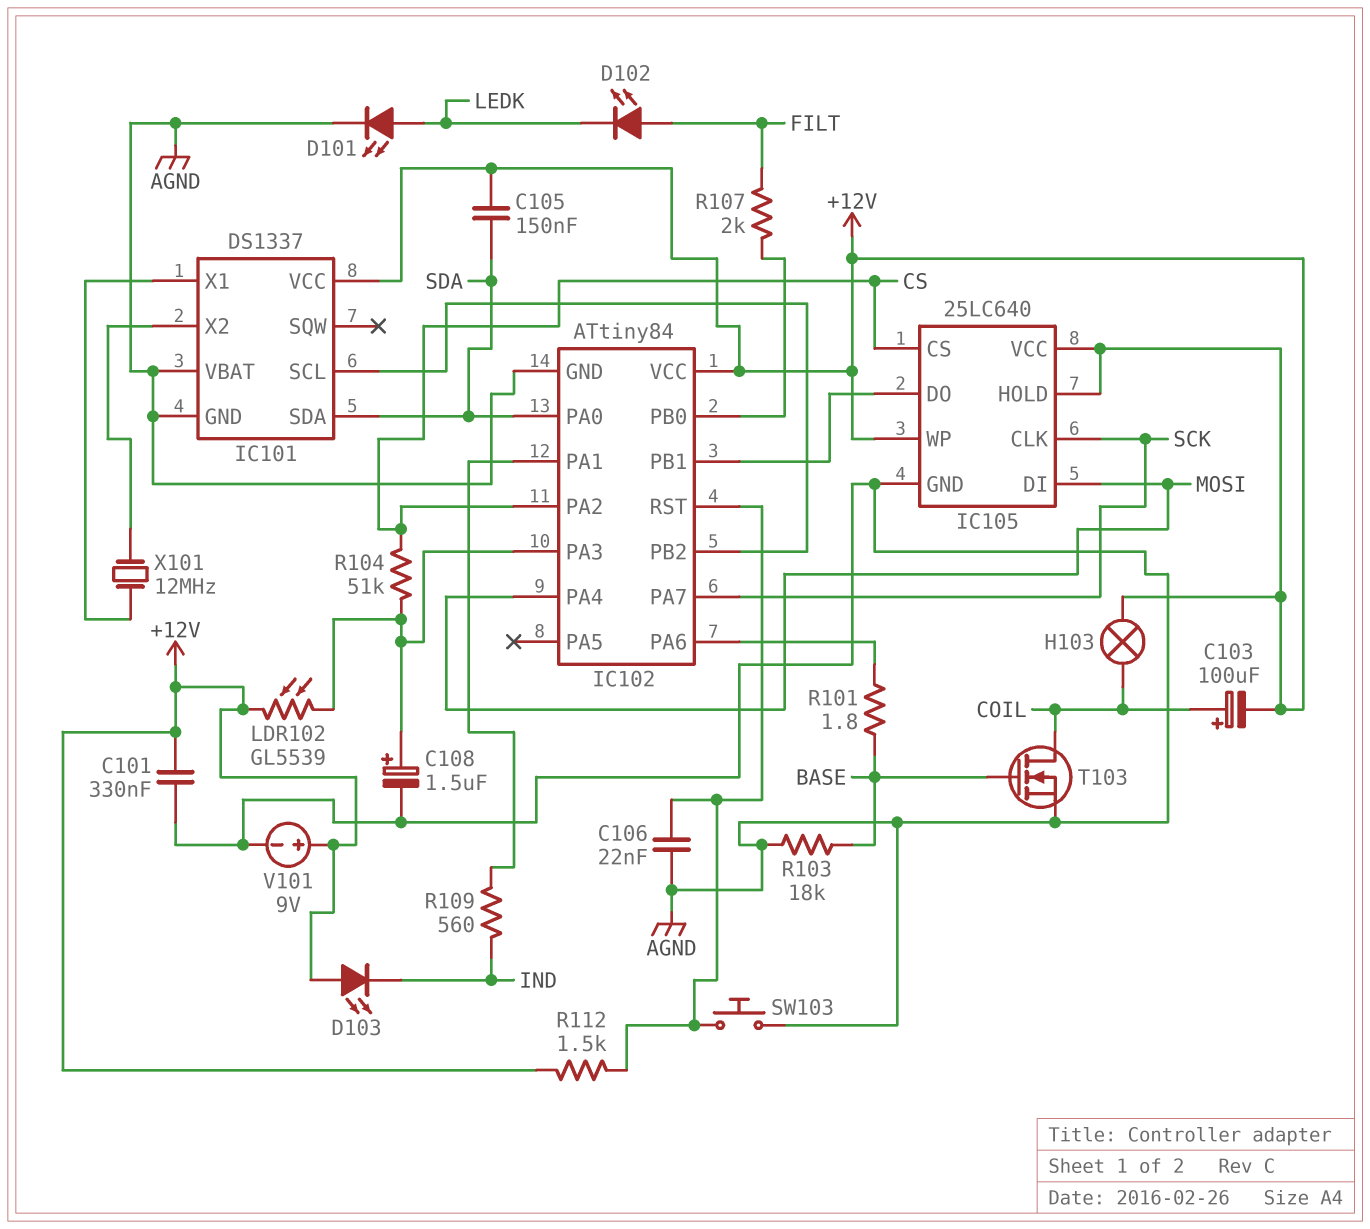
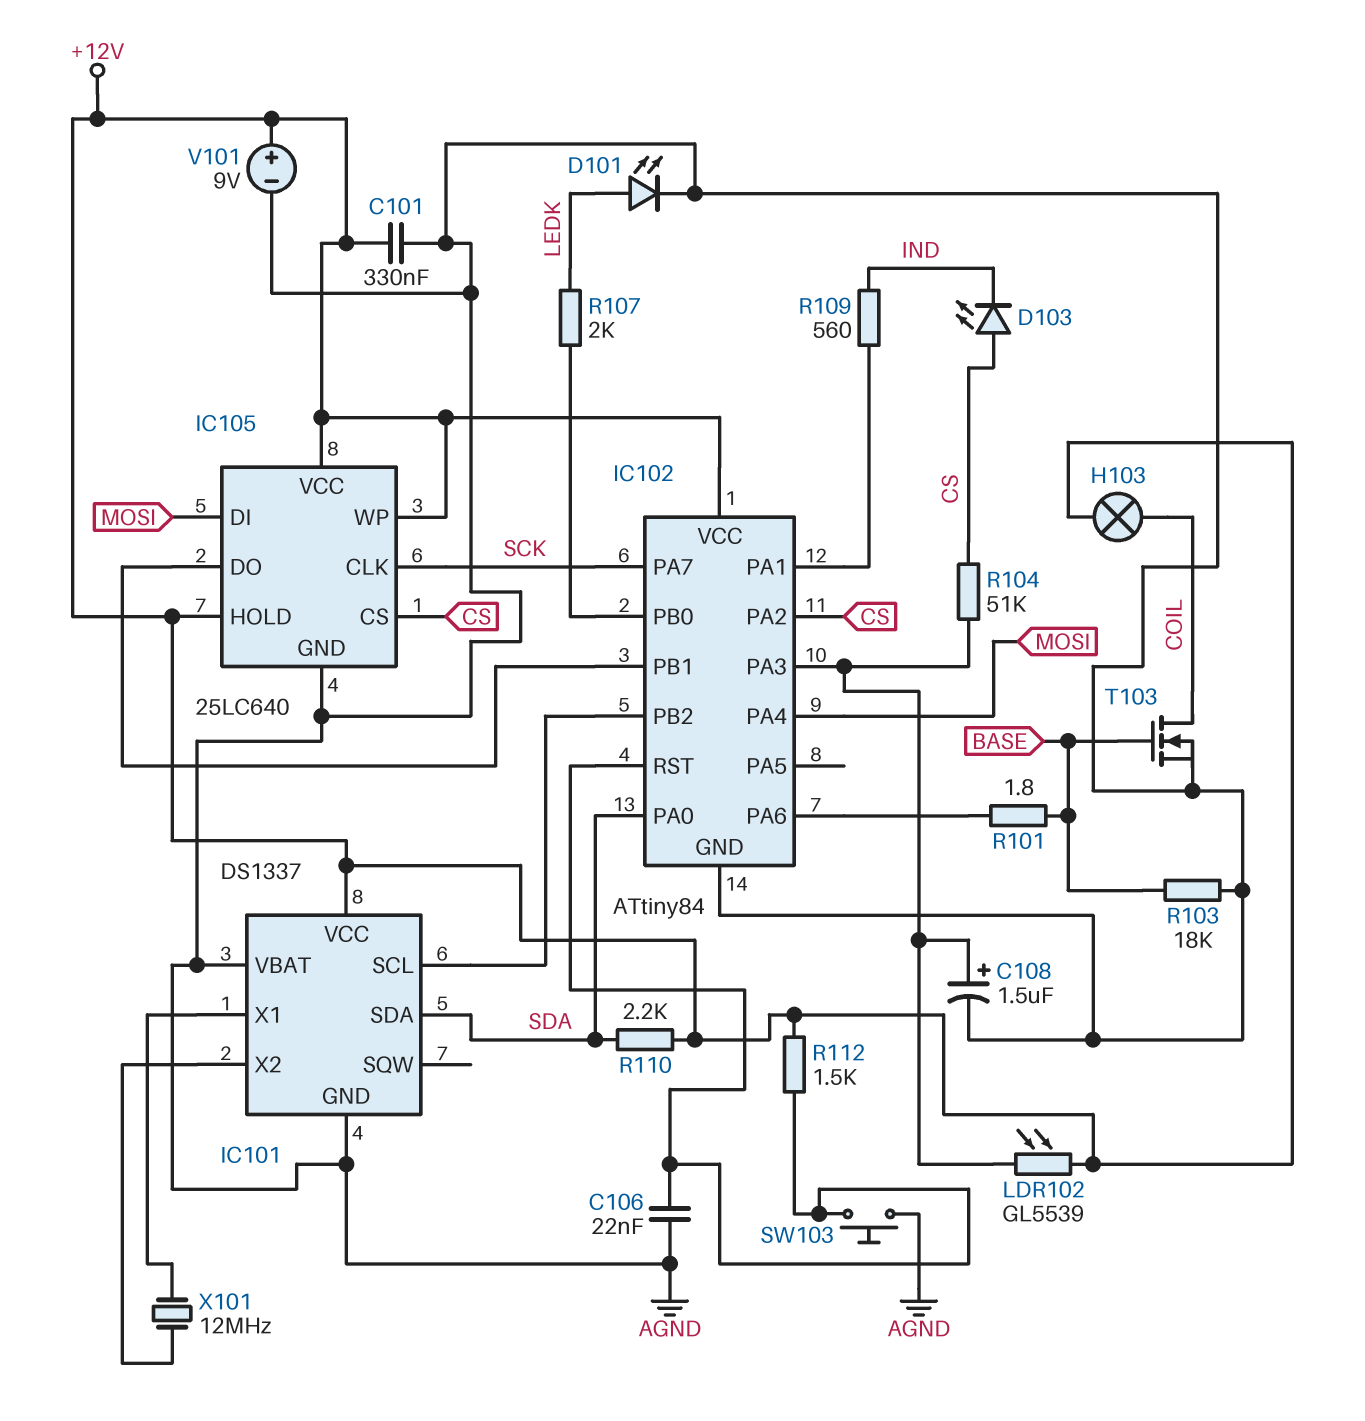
C103: 100uF (plus COIL, minus +12V) -> none
C105: 150nF (+12V, SDA) -> none
D102: LED (A FILT, K LEDK) -> none
D103: LED (A +12V, K IND) -> LED (A CS, K IND)
R107: 2k (FILT, IC102/PB0) -> 2k (IC102/PB0, LEDK)
R110: none -> 2.2k (+12V, SDA)

